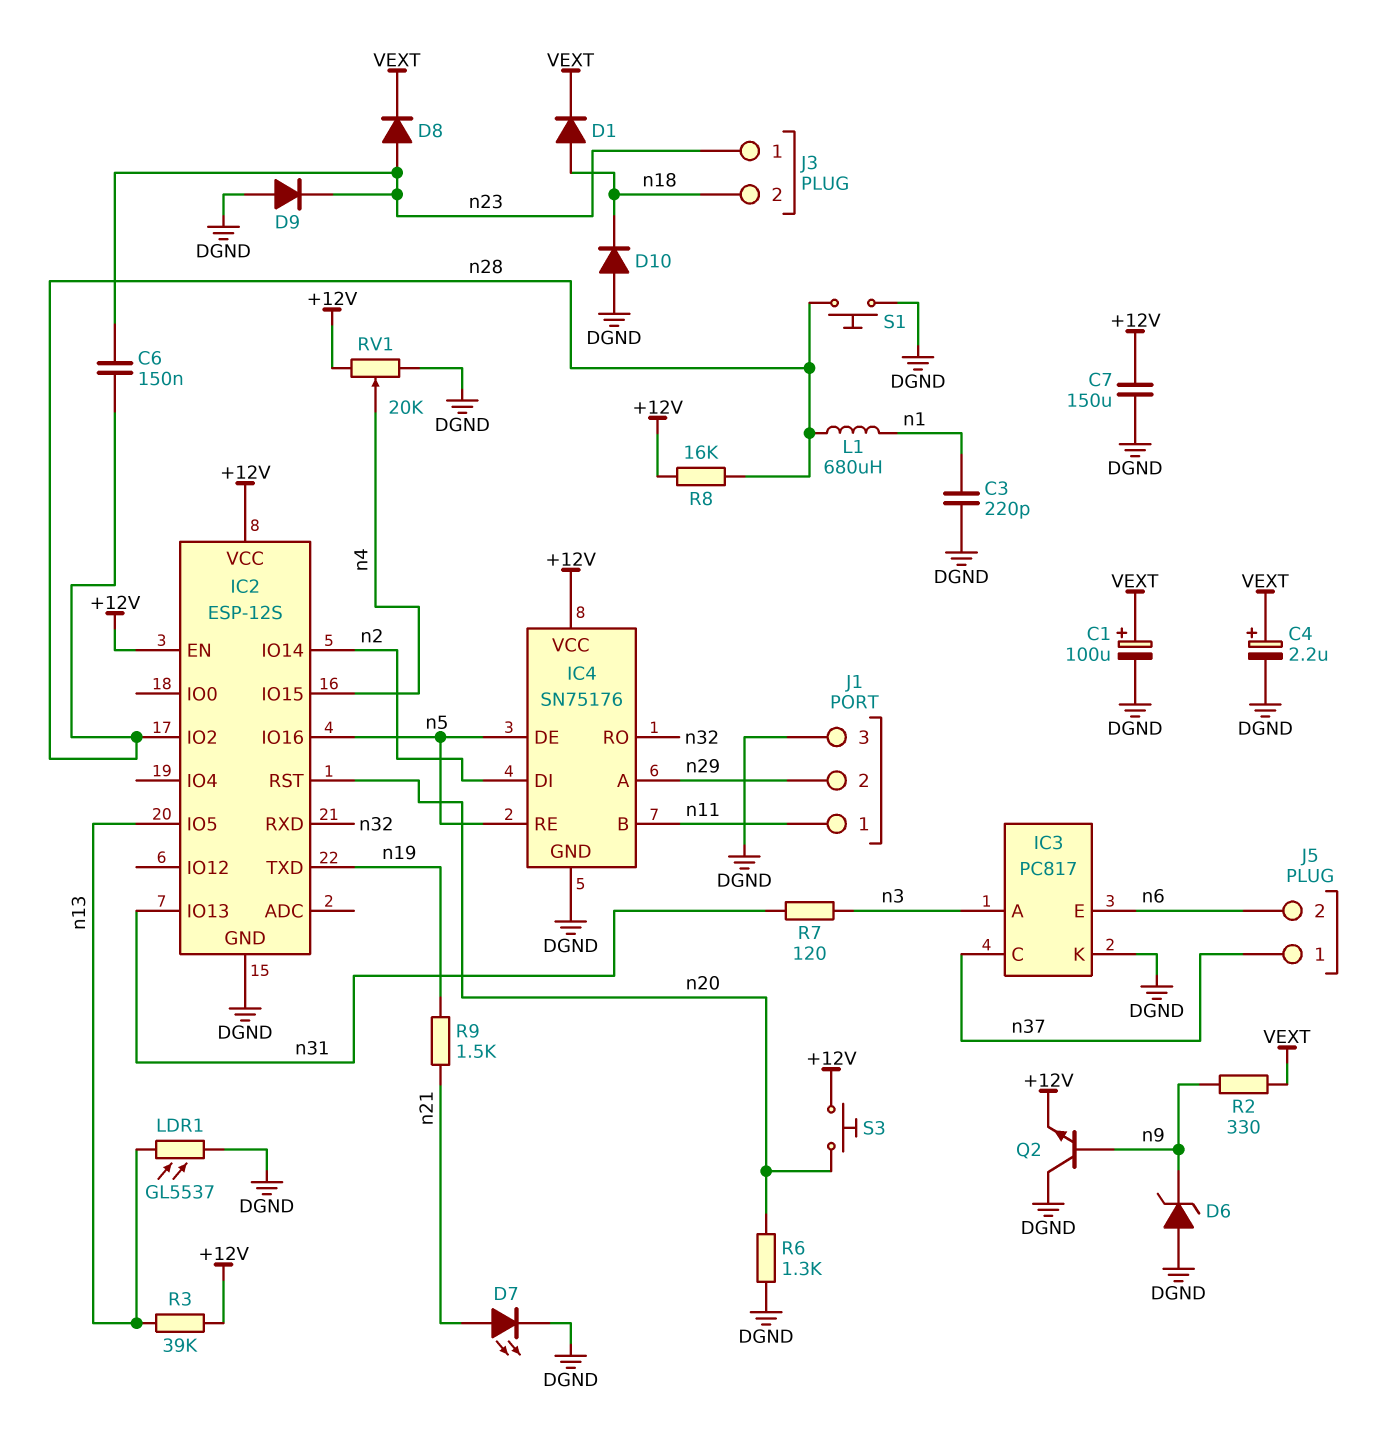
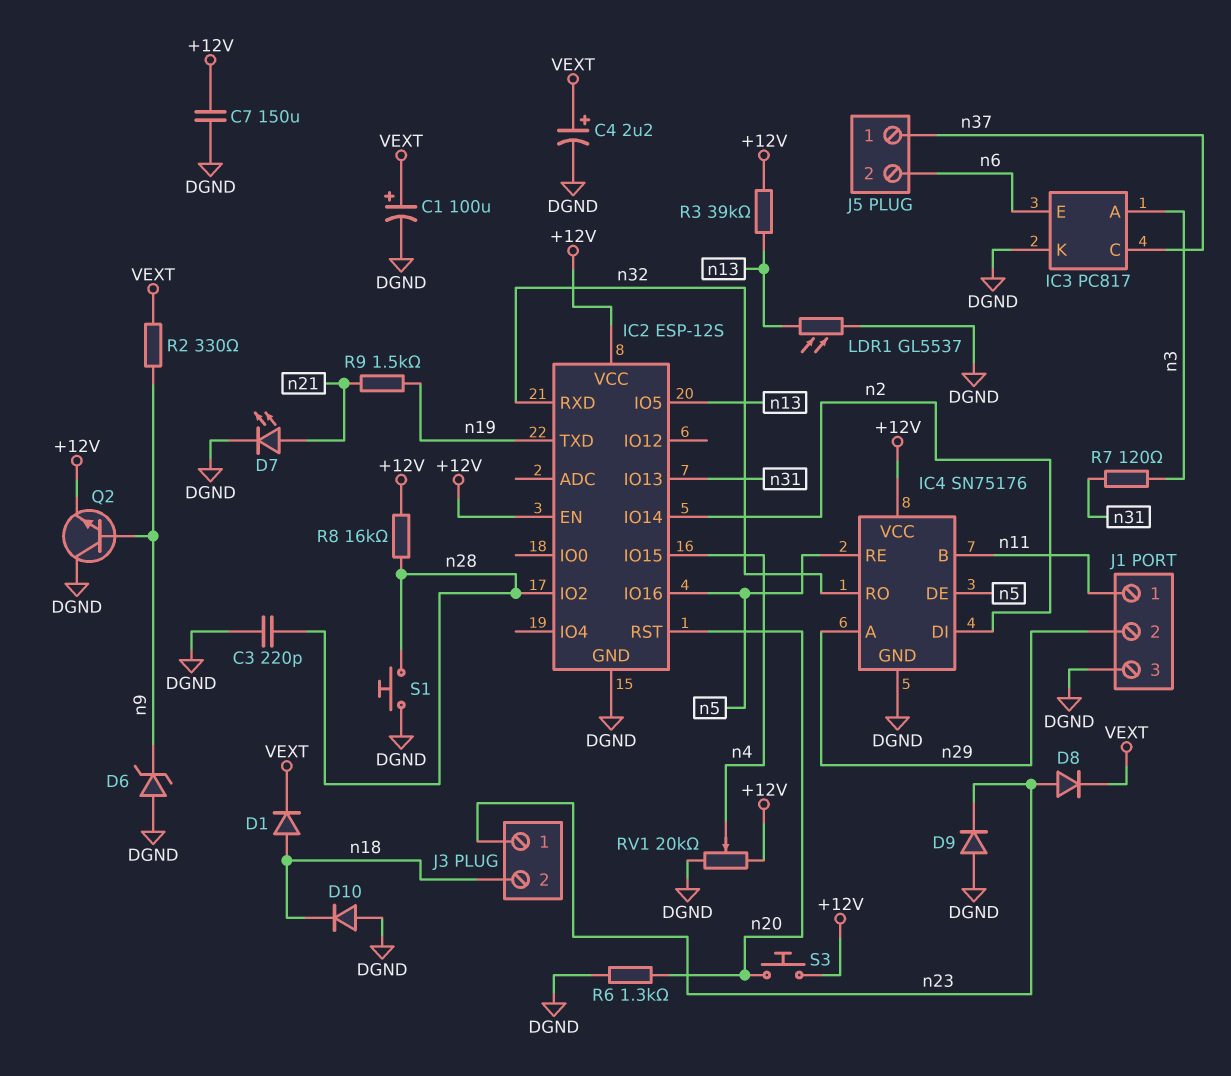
C3: 220pF (DGND, n1) -> 220pF (DGND, n28)
C6: 150nF (n23, n28) -> none
L1: 680uH (n1, n28) -> none

